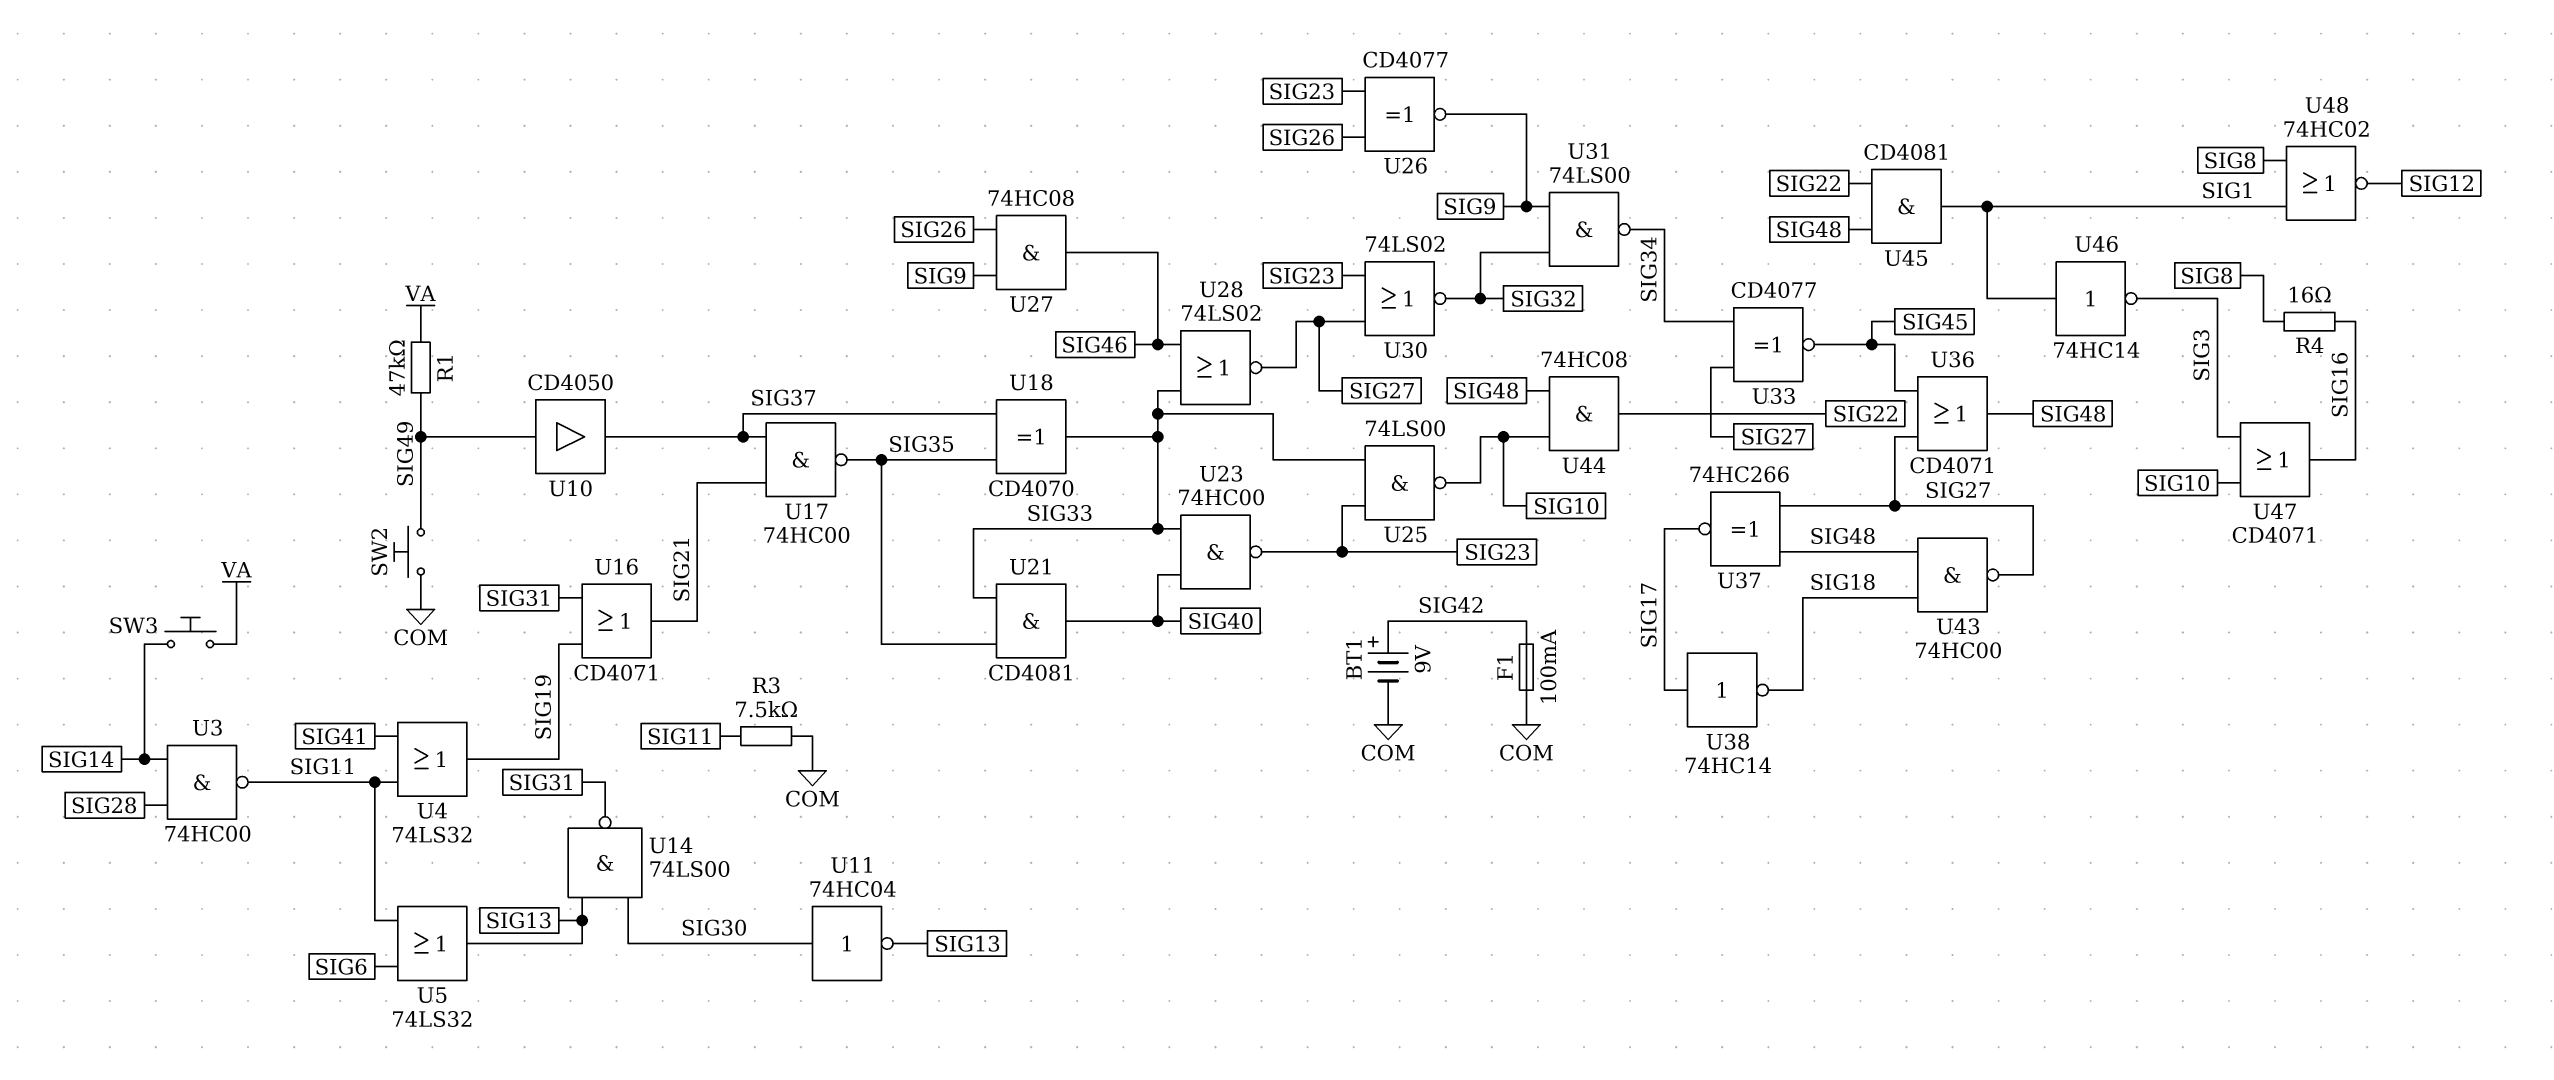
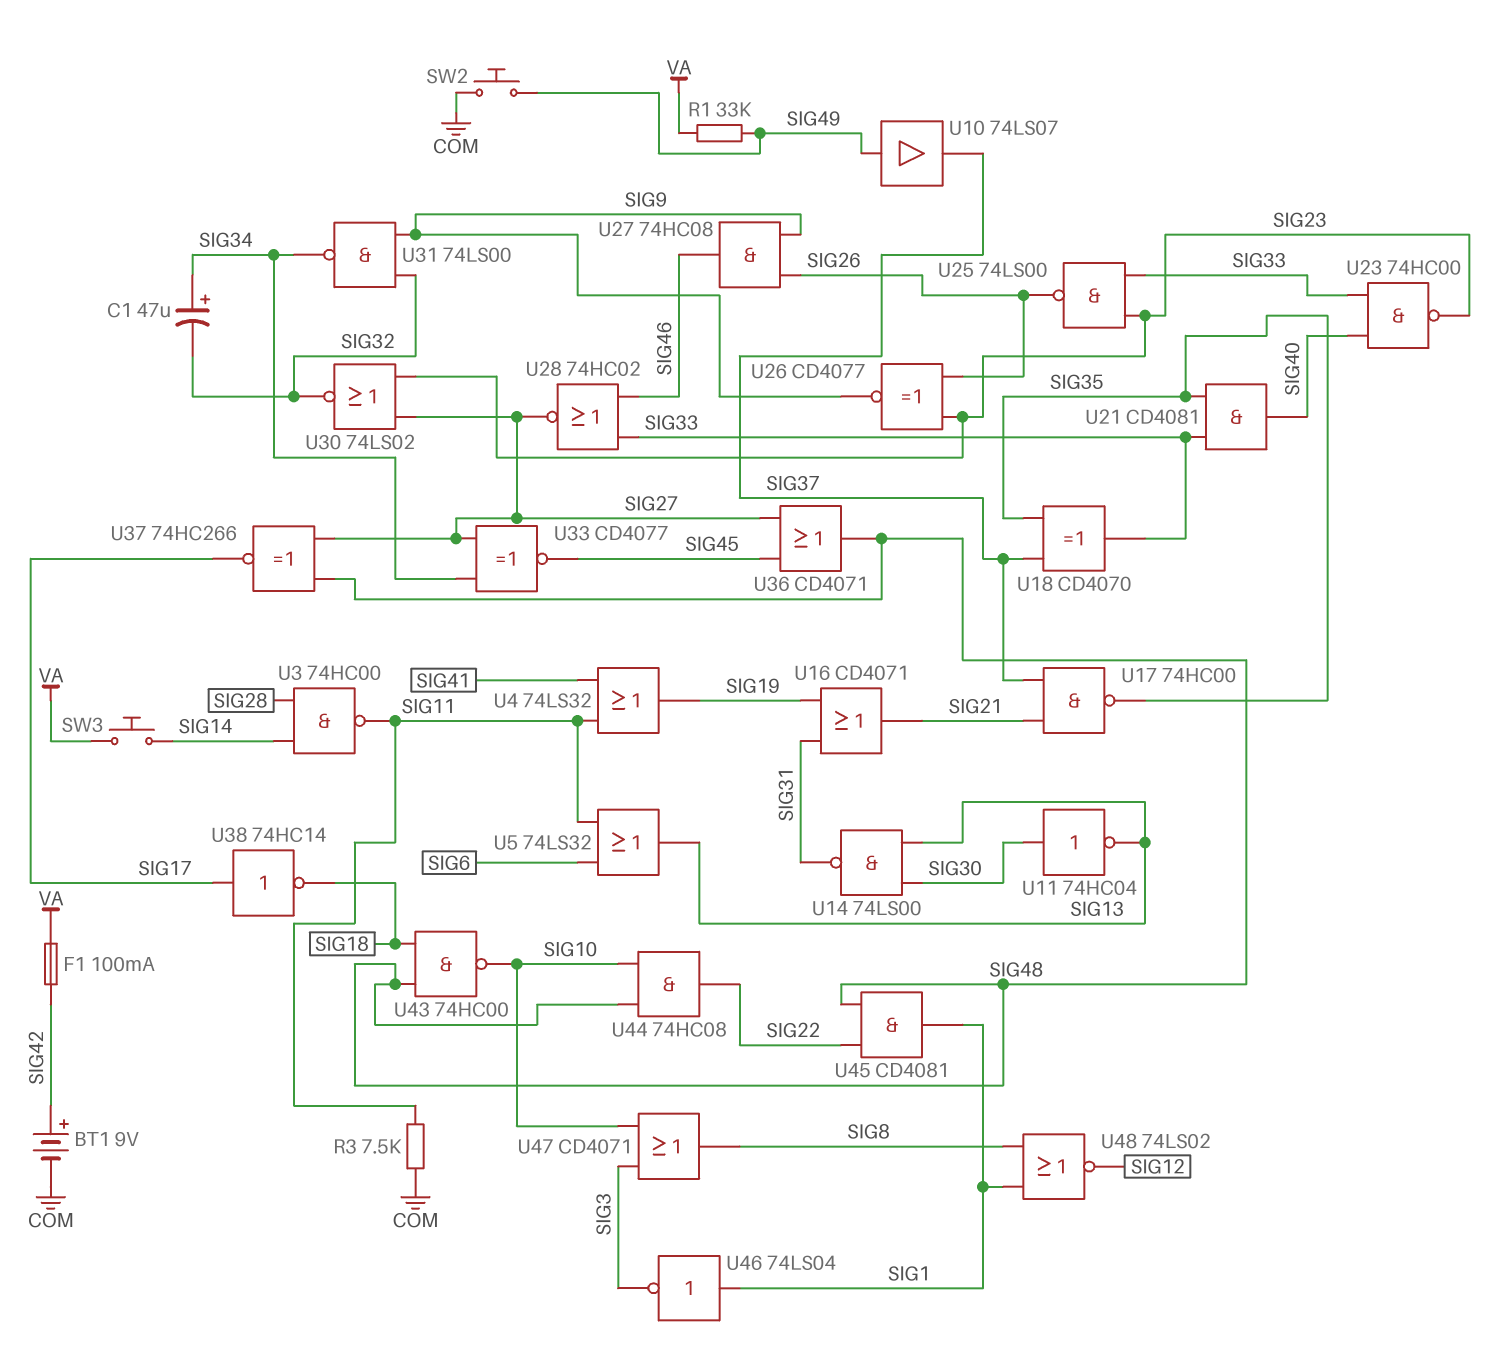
C1: none -> 47uF (plus SIG34, minus SIG32)
F1: 100mA (COM, SIG42) -> 100mA (SIG42, VA)
R1: 47k (SIG49, VA) -> 33k (SIG49, VA)
R4: 16 (SIG8, SIG16) -> none
U10: buffer CD4050 (in SIG49, out SIG37) -> buffer 74LS07 (in SIG49, out SIG37)
U25: NAND 74LS00 (in SIG23, in SIG33, out SIG10) -> NAND 74LS00 (in SIG23, in SIG33, out SIG26)
U28: NOR 74LS02 (in SIG33, in SIG46, out SIG27) -> NOR 74HC02 (in SIG33, in SIG46, out SIG27)
U43: NAND 74HC00 (in SIG18, in SIG48, out SIG27) -> NAND 74HC00 (in SIG18, in SIG48, out SIG10)
U46: NOT 74HC14 (in SIG1, out SIG3) -> NOT 74LS04 (in SIG1, out SIG3)
U47: OR CD4071 (in SIG3, in SIG10, out SIG16) -> OR CD4071 (in SIG3, in SIG10, out SIG8)
U48: NOR 74HC02 (in SIG1, in SIG8, out SIG12) -> NOR 74LS02 (in SIG1, in SIG8, out SIG12)

